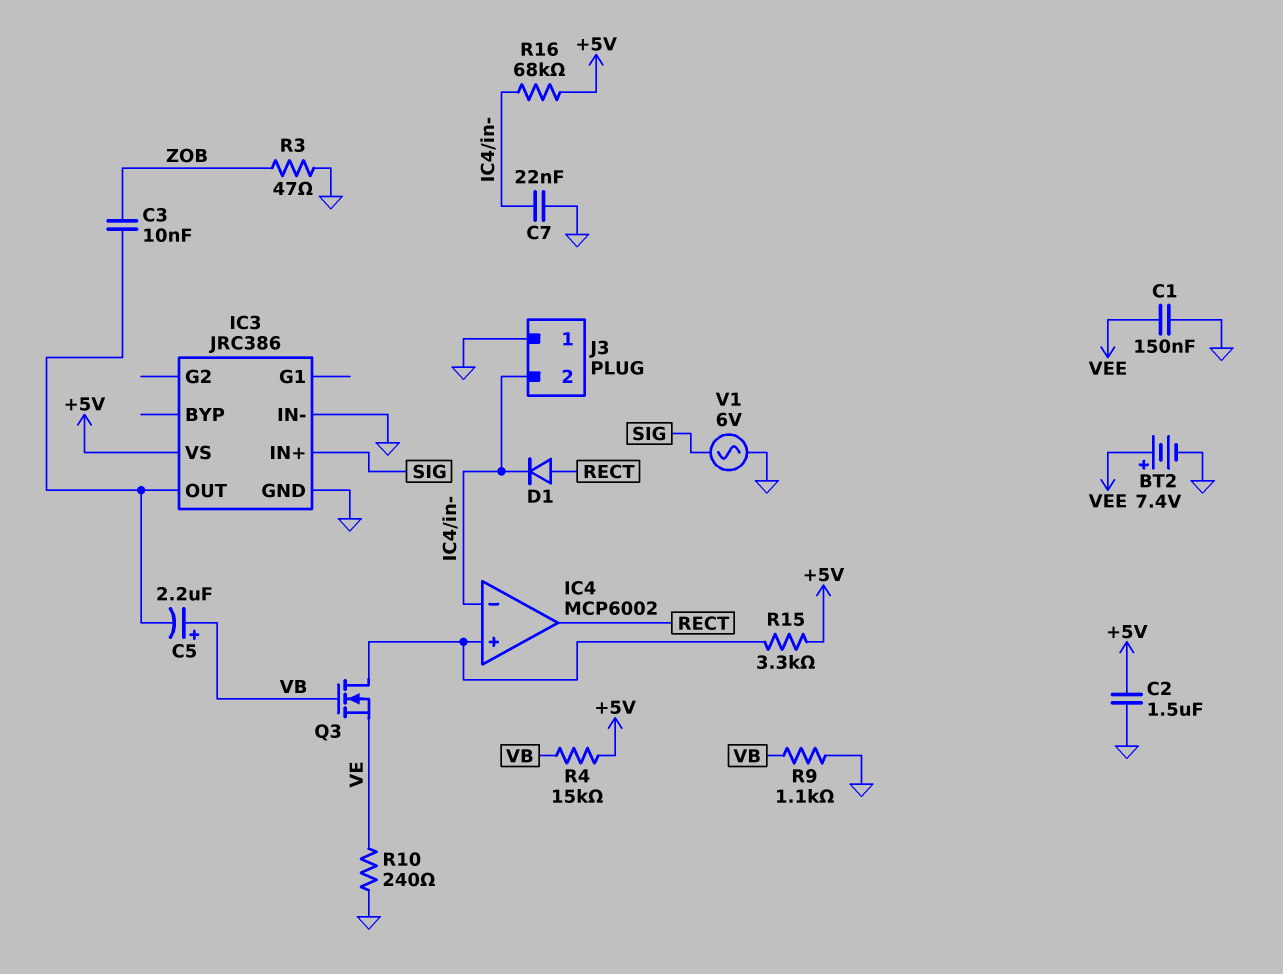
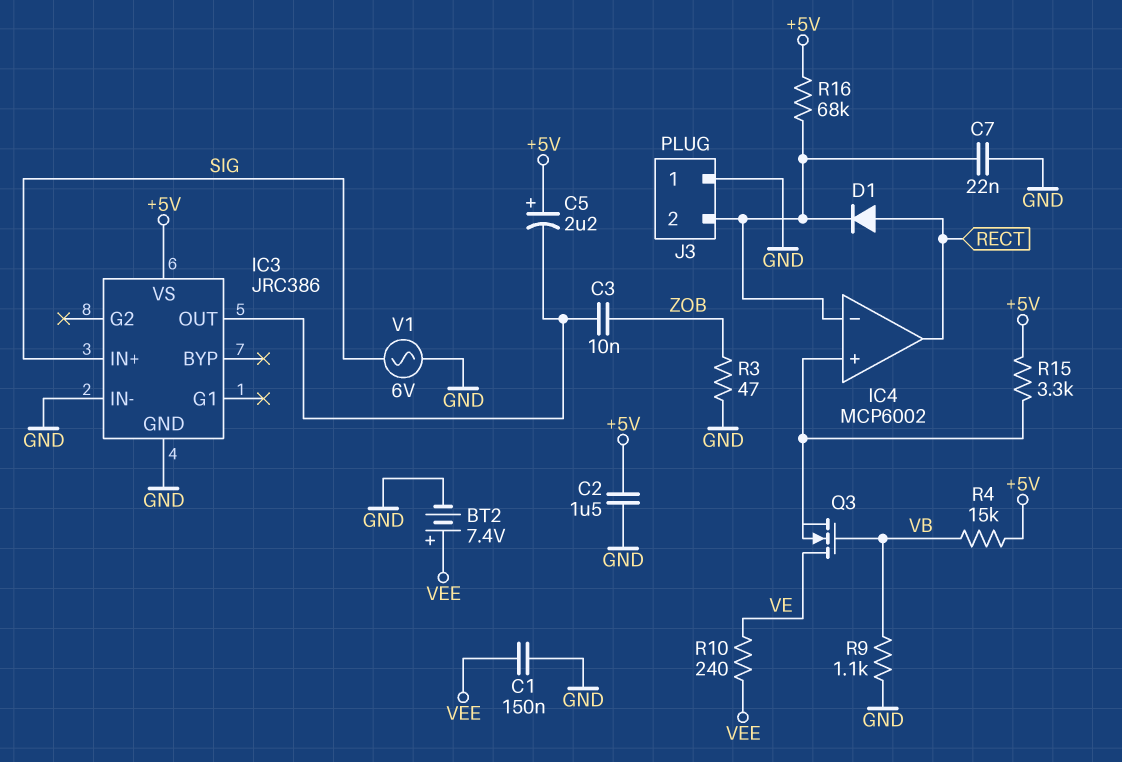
C5: 2.2uF (plus VB, minus IC3/OUT) -> 2.2uF (plus +5V, minus IC3/OUT)
Q3: NMOS (G VB, D IC4/in+, S VE) -> NMOS (G VB, D VE, S IC4/in+)
R10: 240 (GND, VE) -> 240 (VE, VEE)

